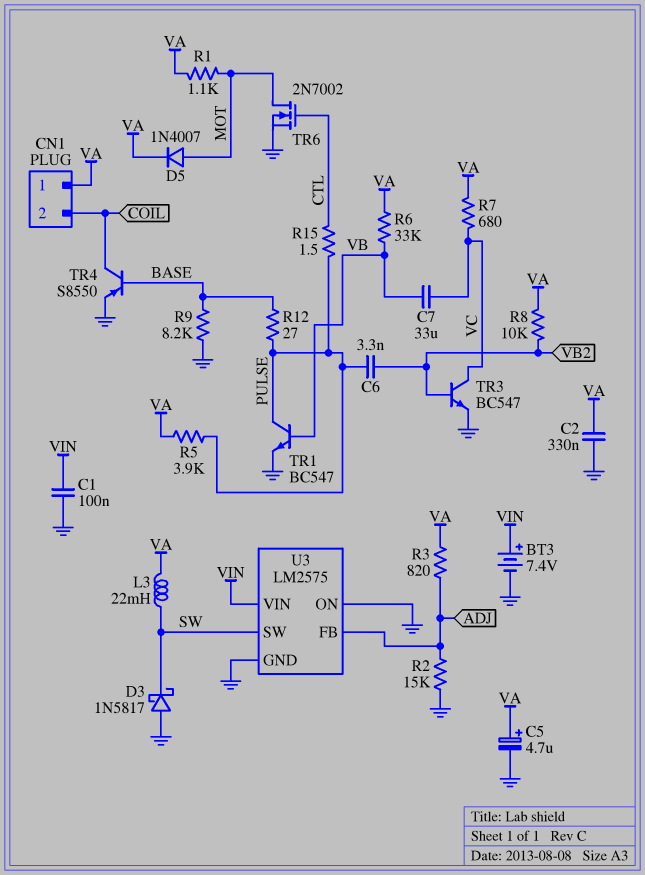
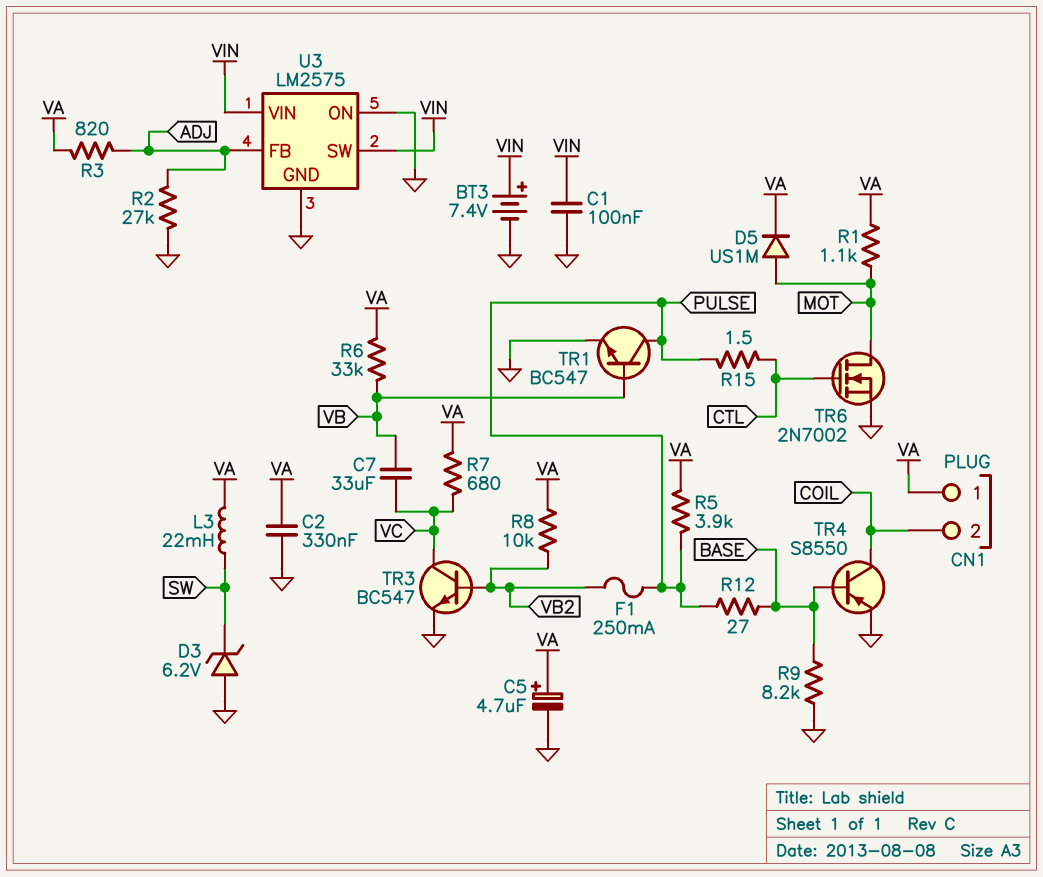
C6: 3.3nF (PULSE, VB2) -> none
D3: schottky 1N5817 (A GND, K SW) -> zener 6.2V (A GND, K SW)
D5: diode 1N4007 (A MOT, K VA) -> diode US1M (A MOT, K VA)
F1: none -> 250mA (PULSE, VB2)
R2: 15k (ADJ, GND) -> 27k (ADJ, GND)
U3 pin SW: SW -> VIN

